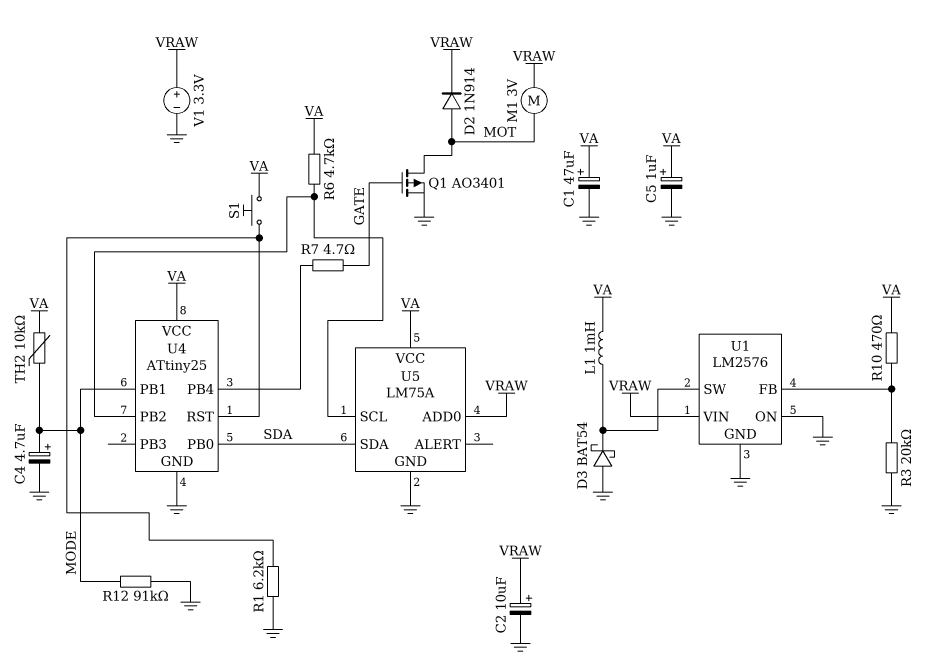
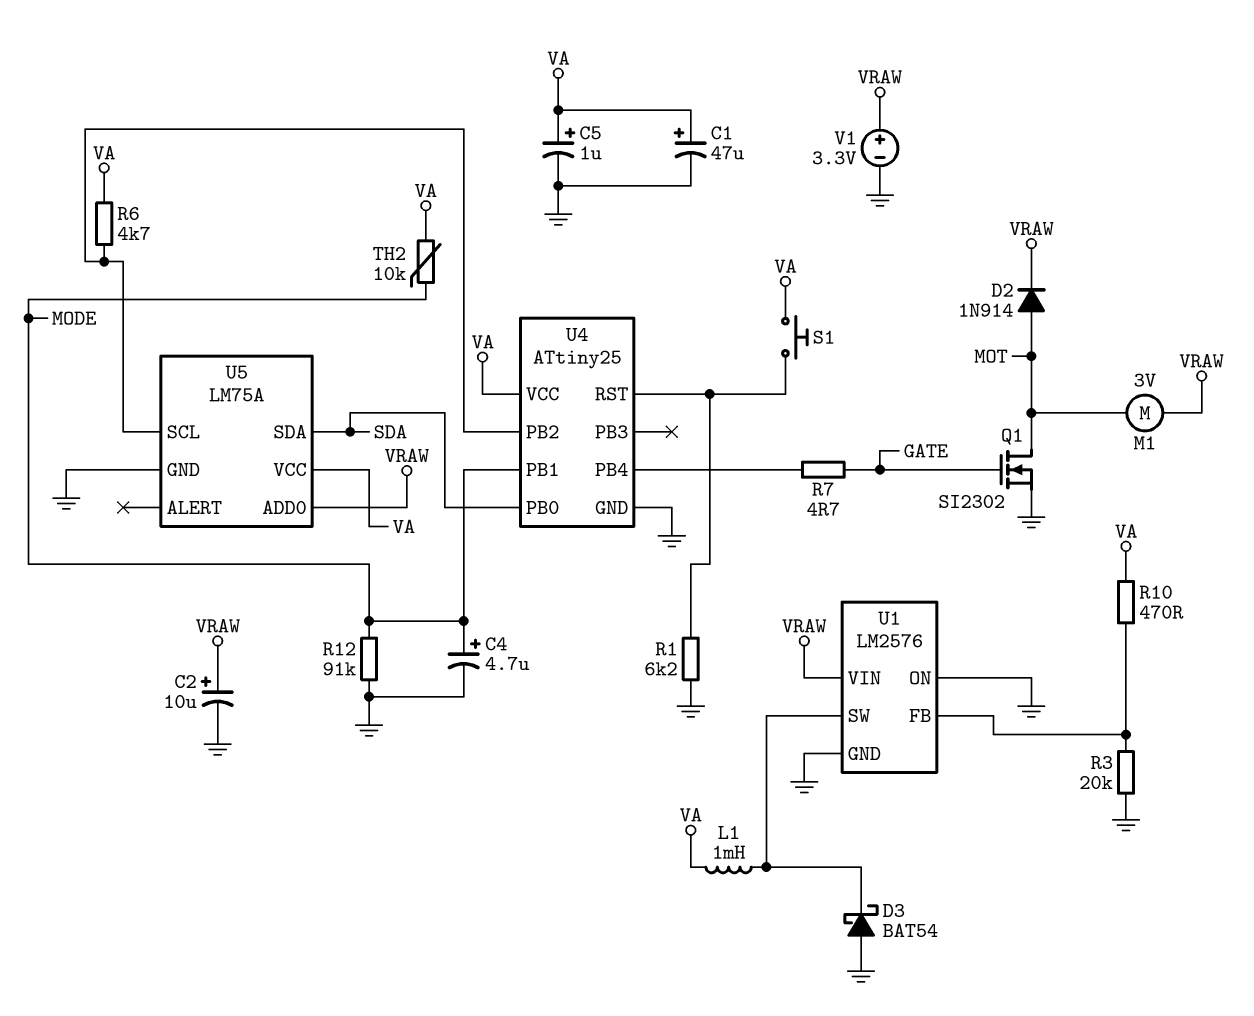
Q1: PMOS AO3401 (G GATE, D MOT, S GND) -> NMOS SI2302 (G GATE, D MOT, S GND)

